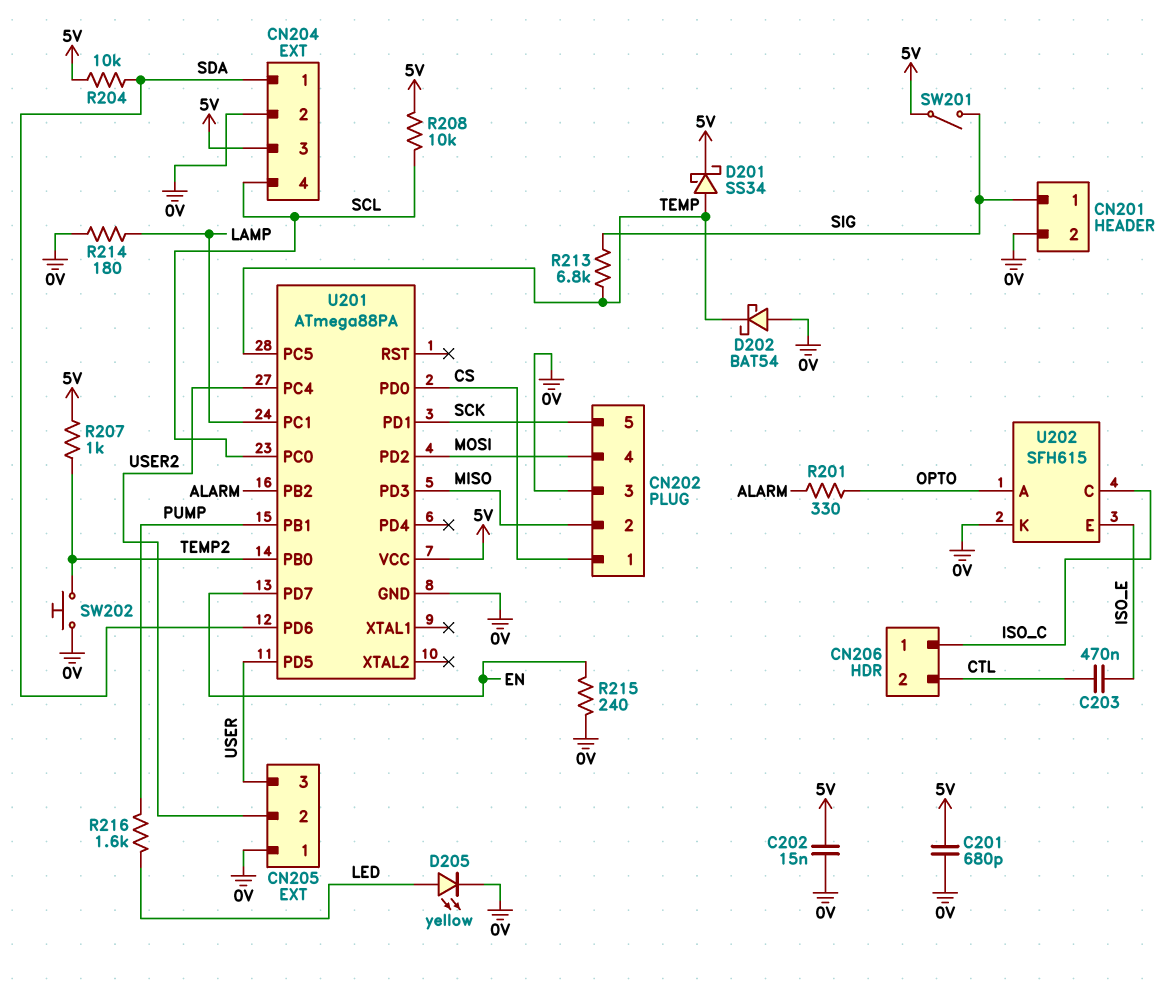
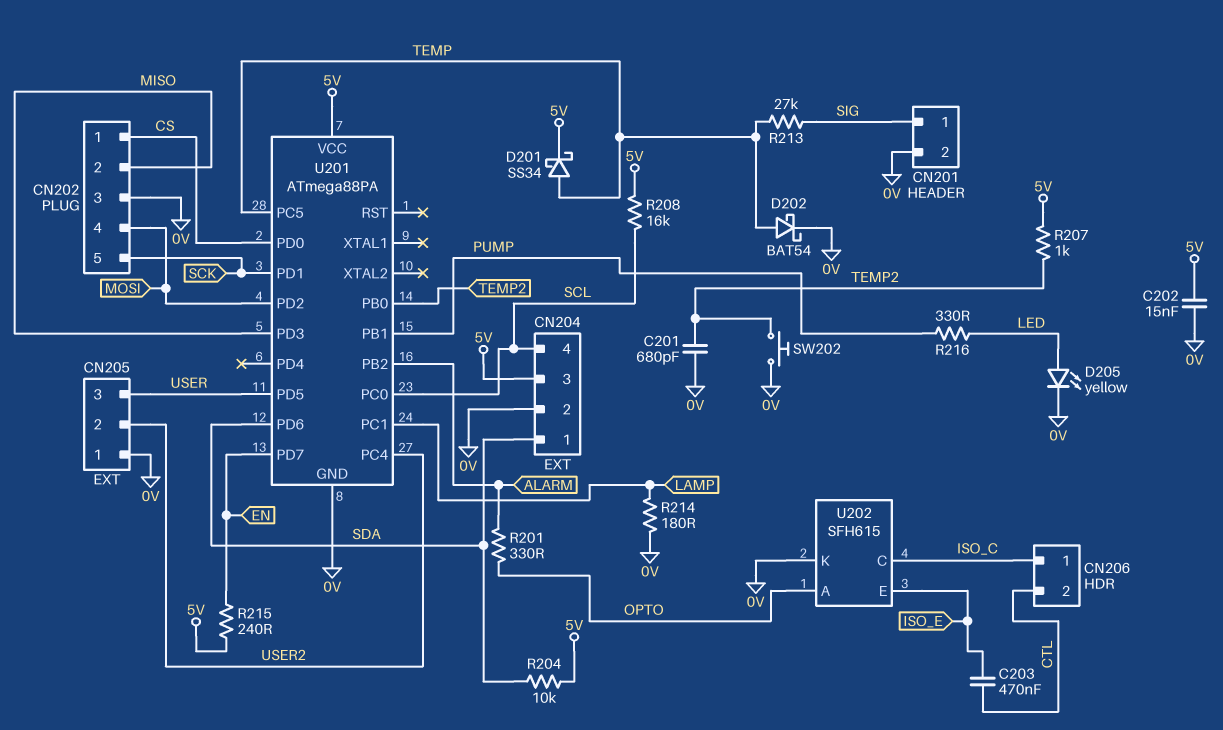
C201: 680pF (0V, 5V) -> 680pF (0V, TEMP2)
D202: schottky BAT54 (A 0V, K TEMP) -> schottky BAT54 (A TEMP, K 0V)
R208: 10k (5V, SCL) -> 16k (5V, SCL)
R213: 6.8k (SIG, TEMP) -> 27k (SIG, TEMP)
R215: 240 (0V, EN) -> 240 (5V, EN)
R216: 1.6k (LED, PUMP) -> 330 (LED, PUMP)
SW201: switch (5V, SIG) -> none

